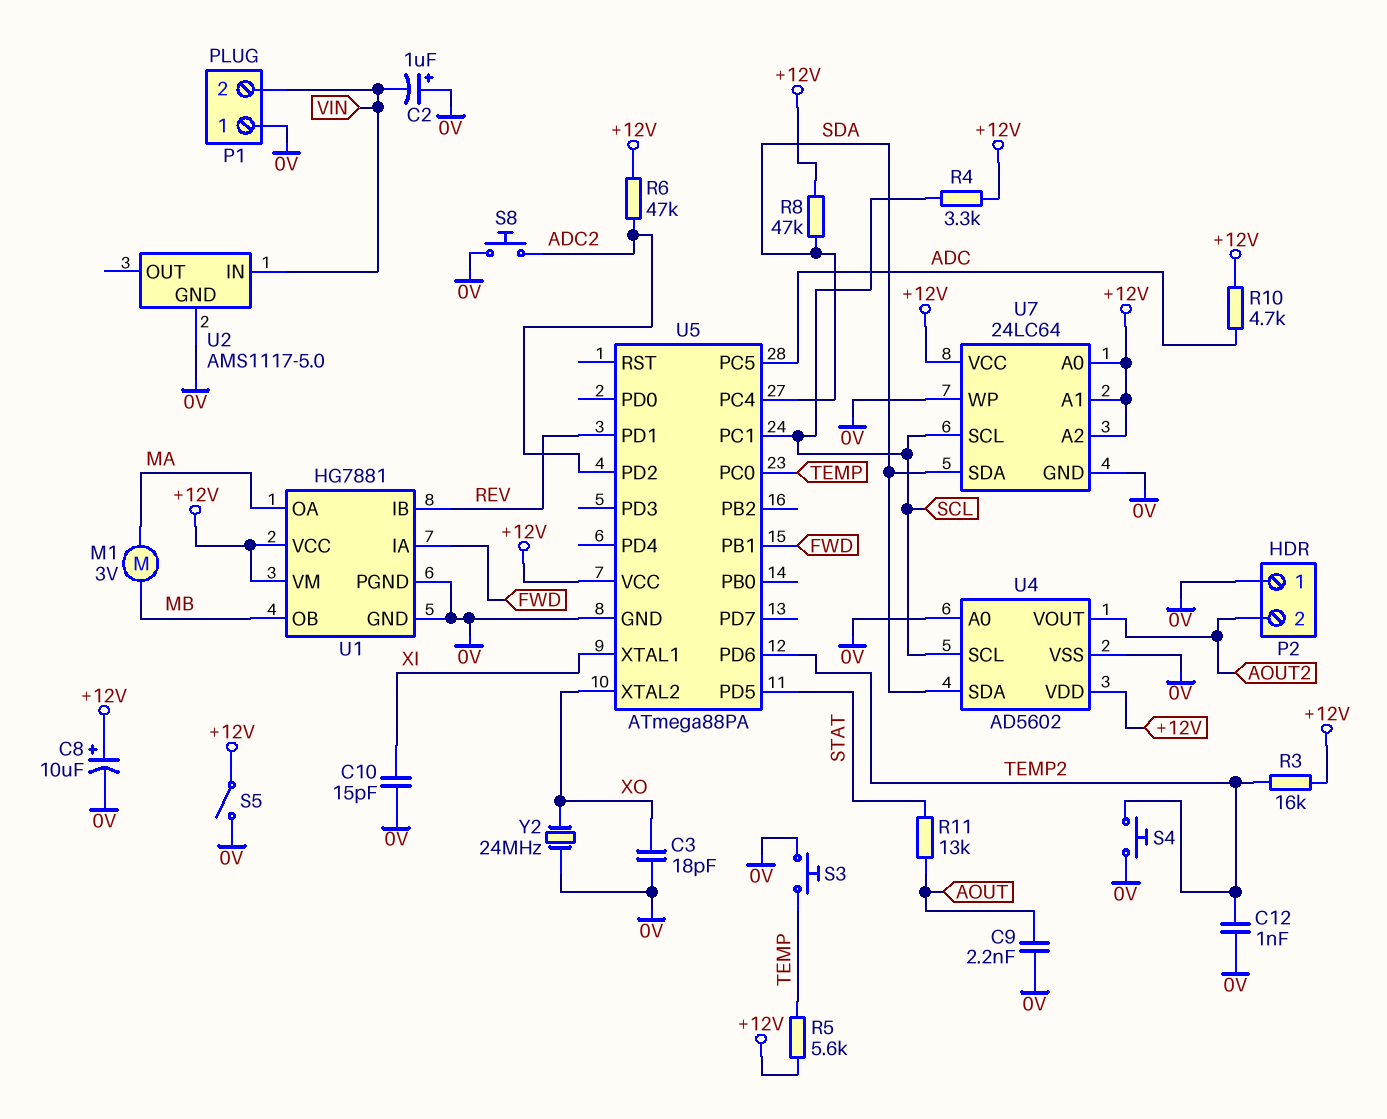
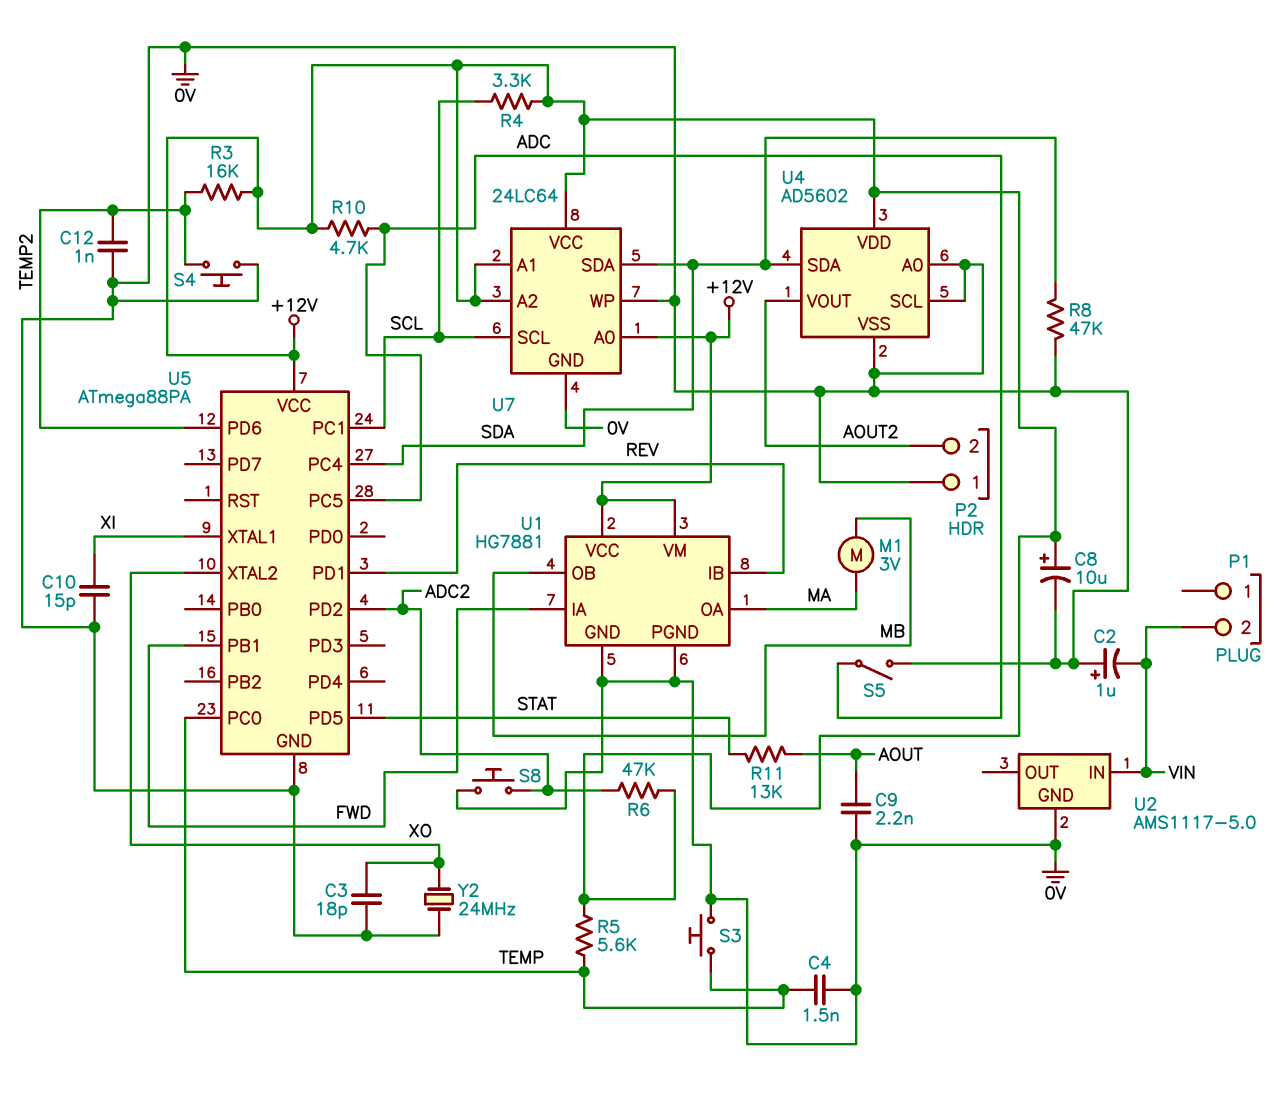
C4: none -> 1.5nF (0V, TEMP)
P1 pin 1: 0V -> none
R8: 47k (+12V, SDA) -> 47k (0V, SDA)
S5: switch (+12V, 0V) -> switch (0V, ADC)
U4 pin SCL: SCL -> 0V

